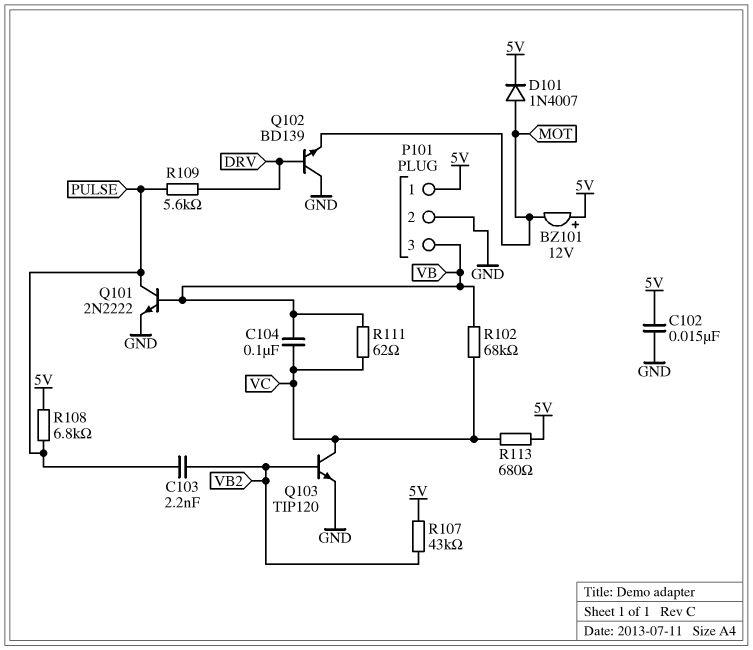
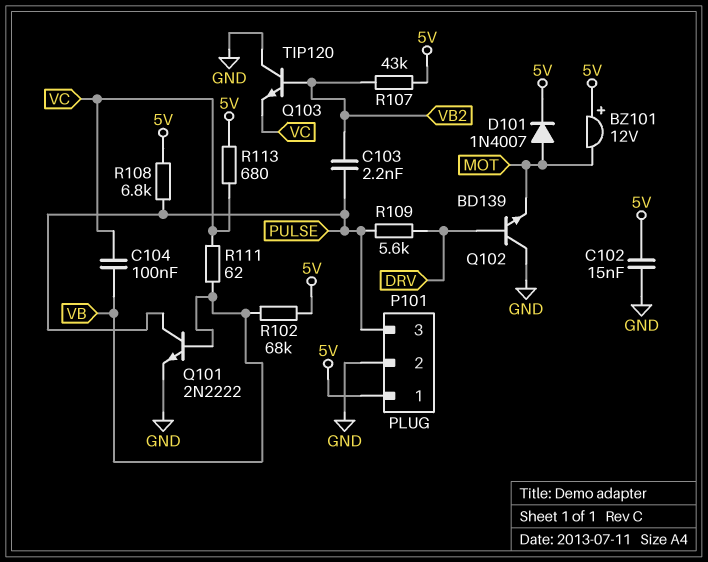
P101 pin 3: VB -> PULSE
Q103: NPN TIP120 (B VB2, C VC, E GND) -> NPN TIP120 (B VB2, C GND, E VC)
R102: 68k (VB, VC) -> 68k (5V, VB)

